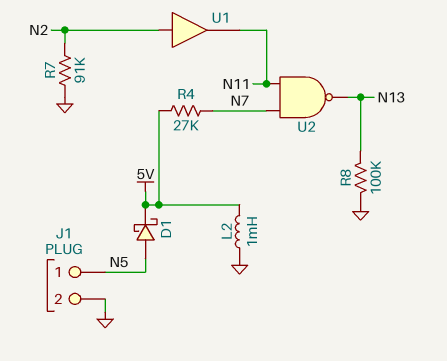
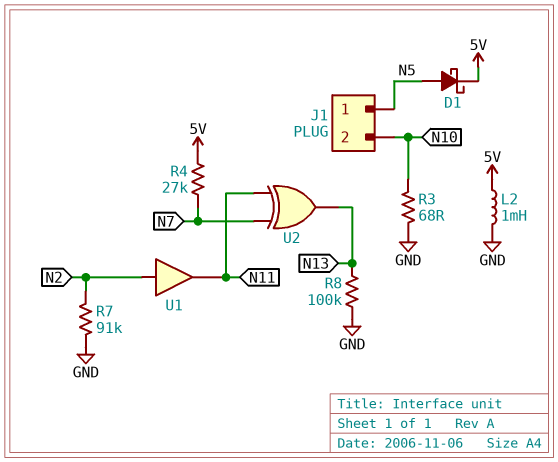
J1 pin 2: GND -> N10
R3: none -> 68 (GND, N10)
U2: NAND (in N7, in N11, out N13) -> XOR (in N7, in N11, out N13)

